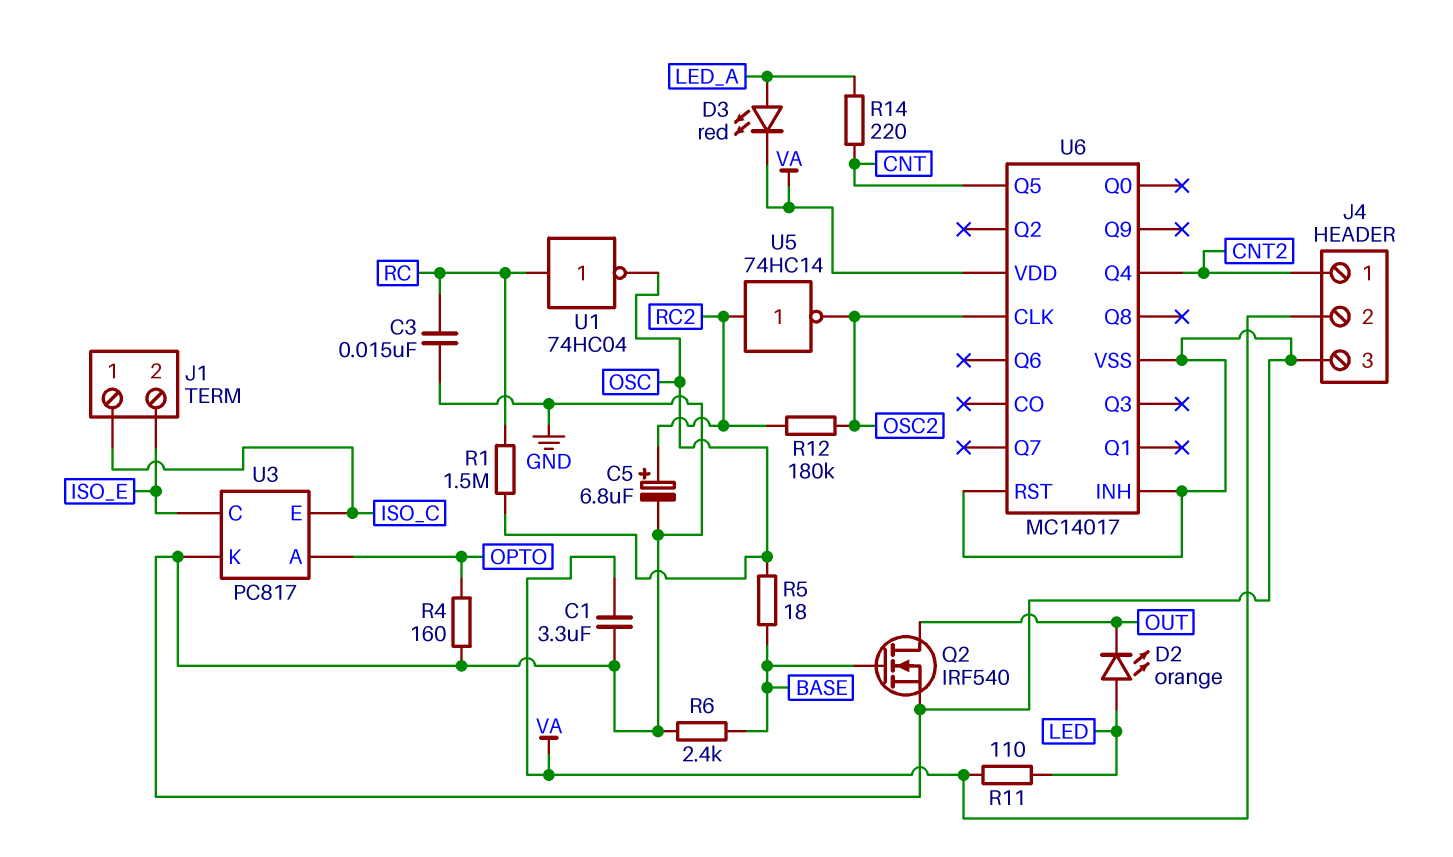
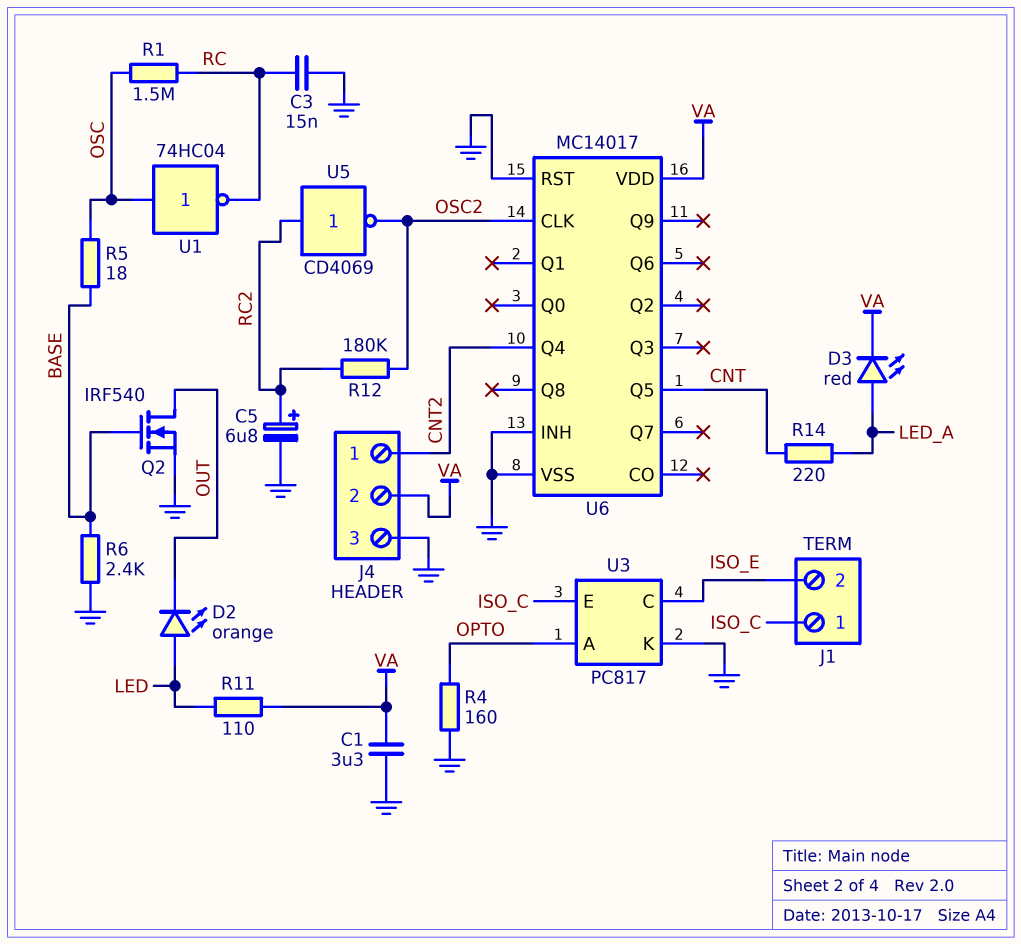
U1: NOT 74HC04 (in RC, out OSC) -> NOT 74HC04 (in OSC, out RC)
U5: NOT 74HC14 (in RC2, out OSC2) -> NOT CD4069 (in RC2, out OSC2)

